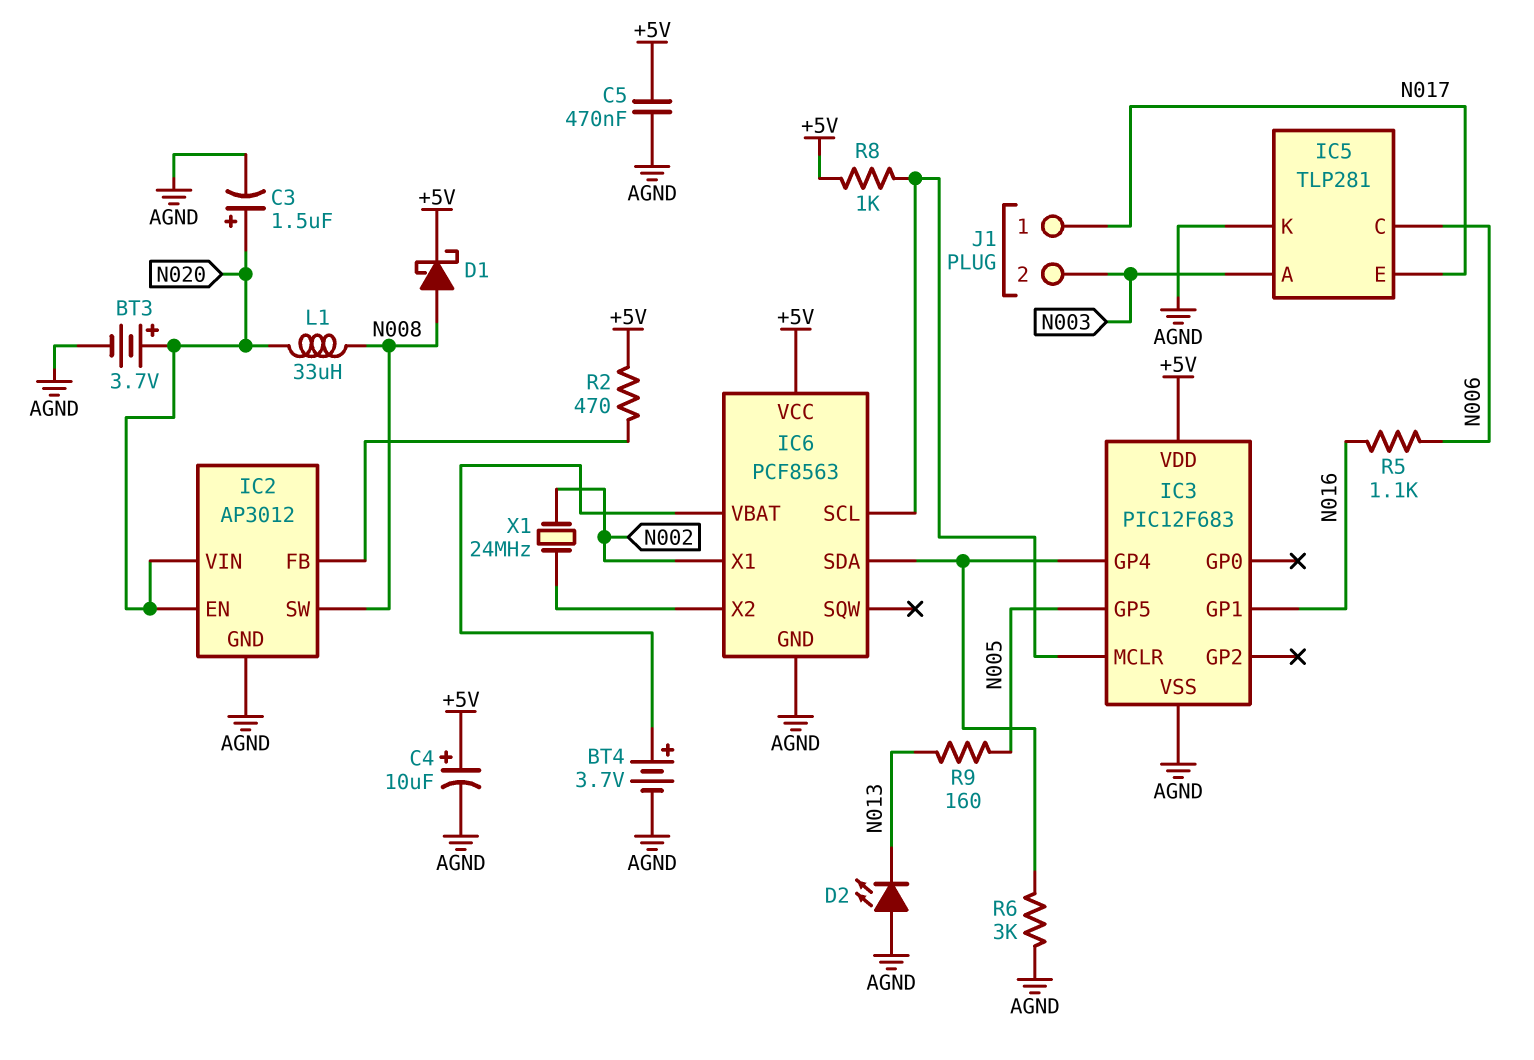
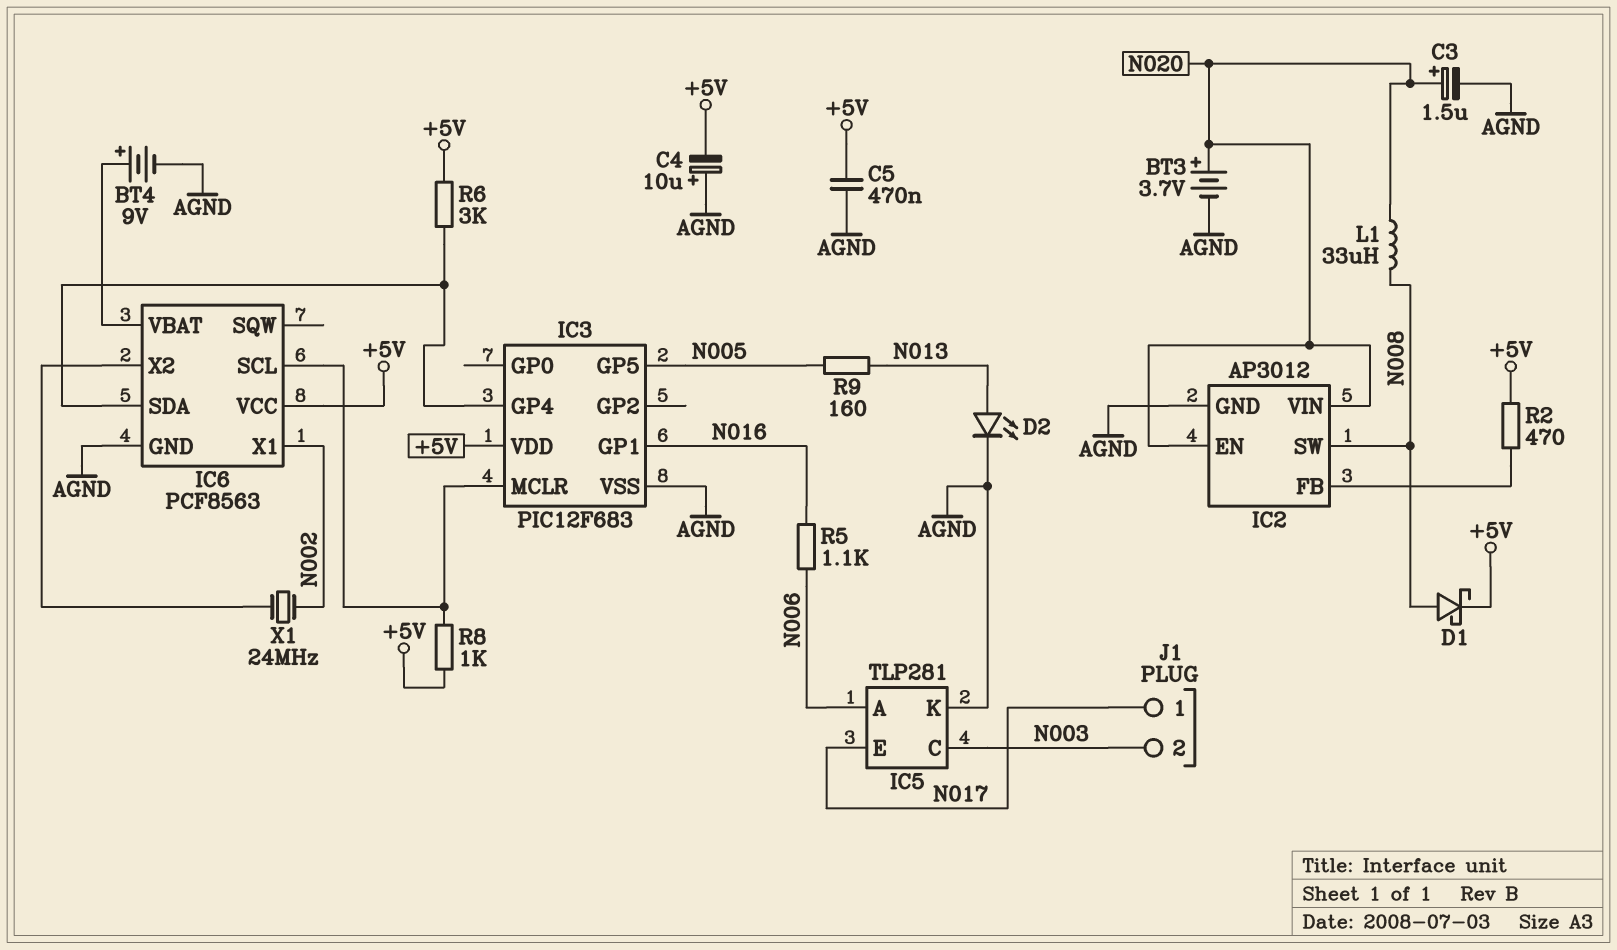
BT4: 3.7V (plus IC6/VBAT, minus AGND) -> 9V (plus IC6/VBAT, minus AGND)
C4: 10uF (plus +5V, minus AGND) -> 10uF (plus AGND, minus +5V)
D2: LED (A AGND, K N013) -> LED (A N013, K AGND)
IC5 pin A: N003 -> N006
IC5 pin C: N006 -> N003
R6: 3k (AGND, IC3/GP4) -> 3k (+5V, IC3/GP4)

